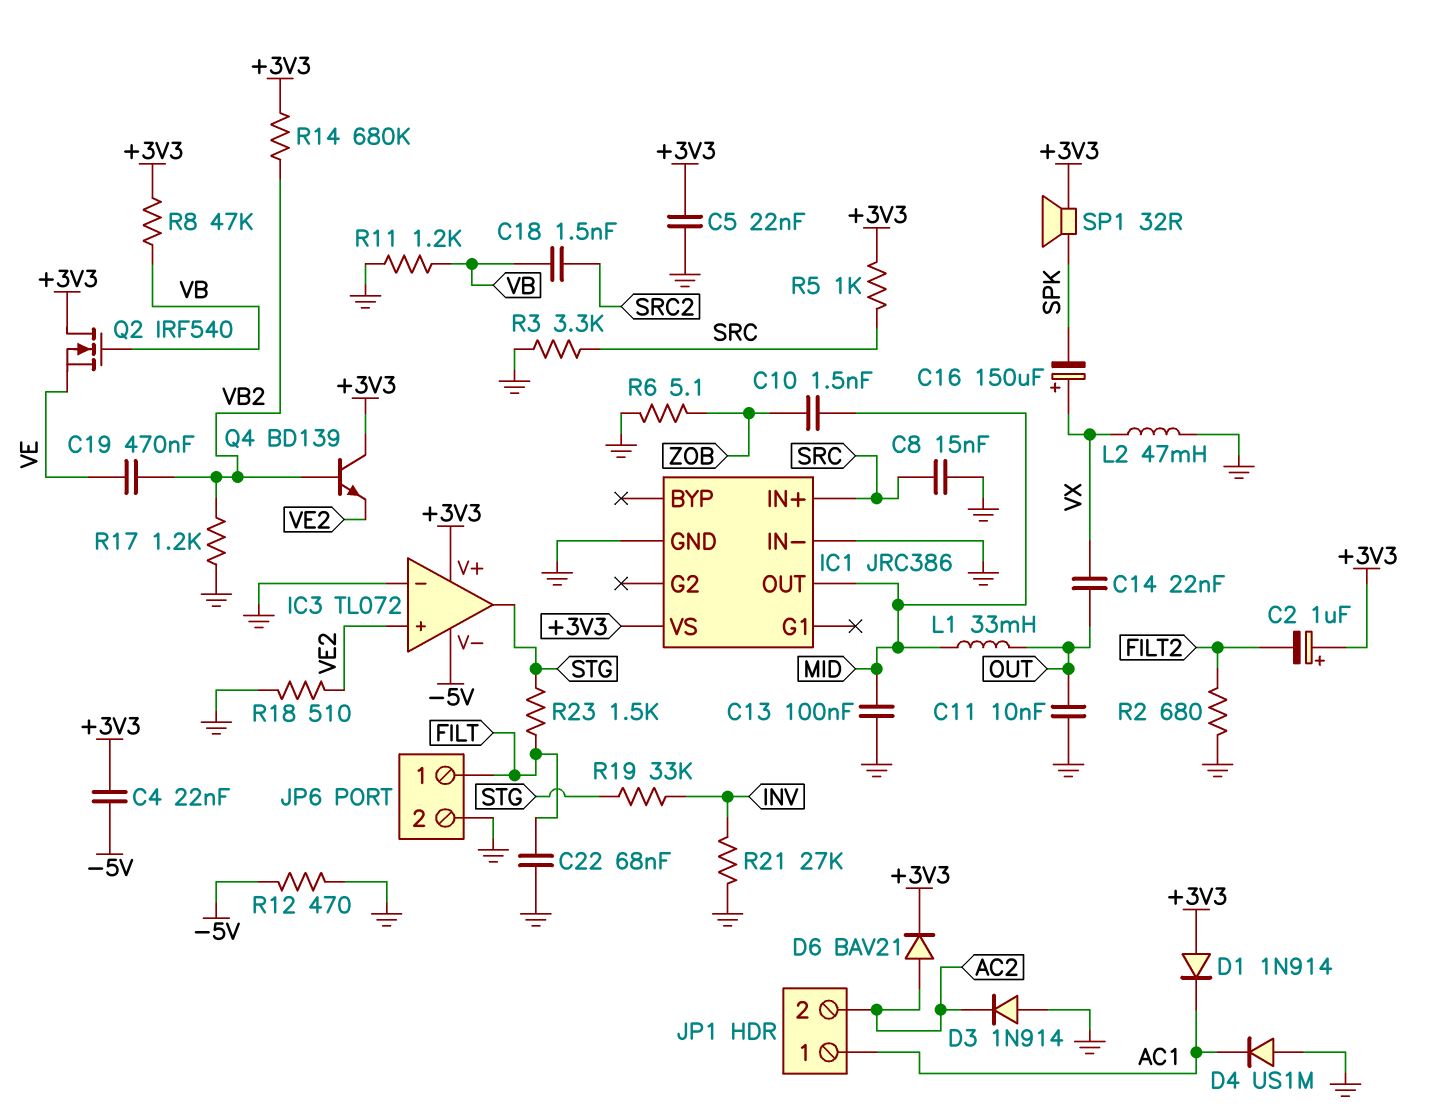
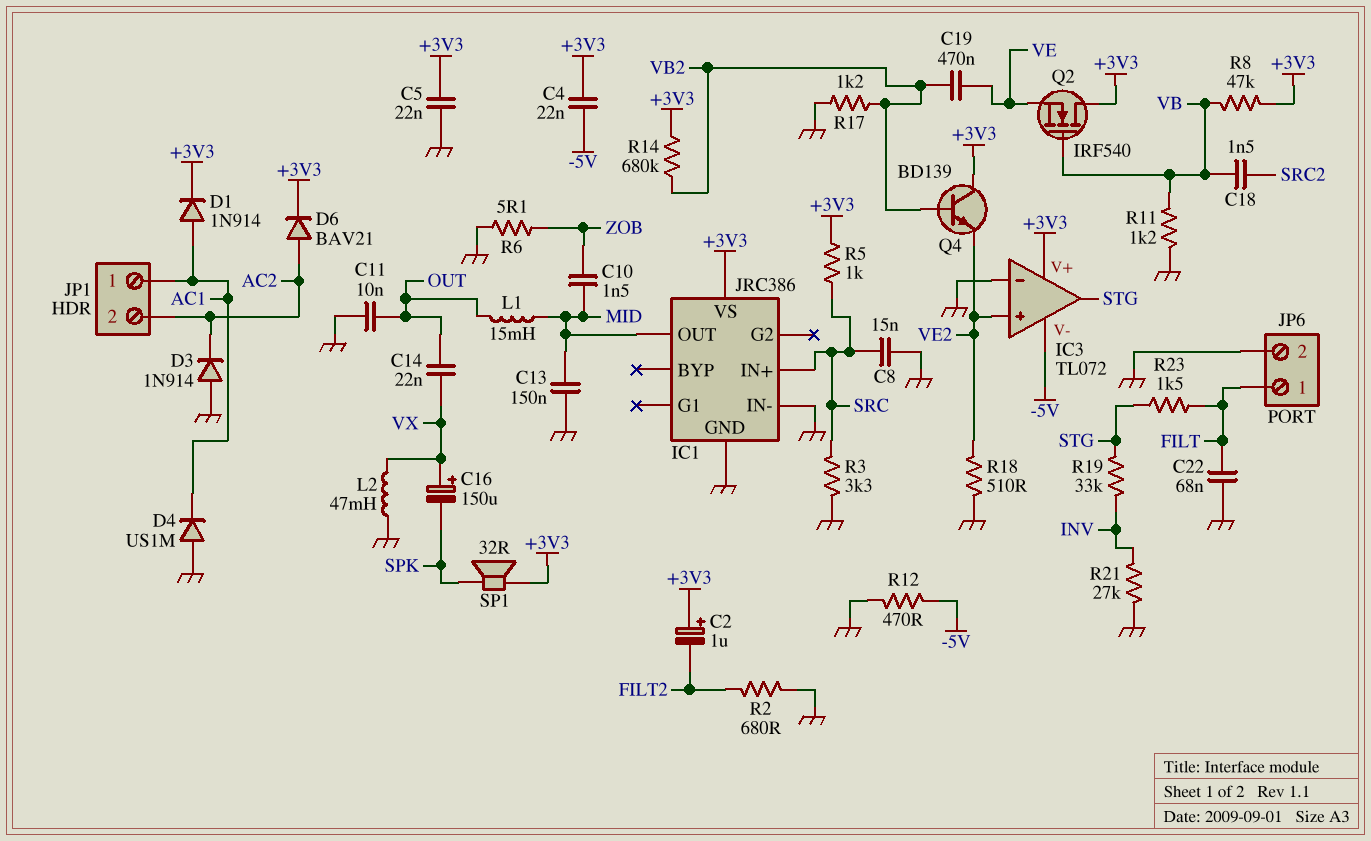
C13: 100nF (GND, MID) -> 150nF (GND, MID)
D1: diode 1N914 (A +3V3, K AC1) -> diode 1N914 (A AC1, K +3V3)
L1: 33mH (MID, OUT) -> 15mH (MID, OUT)

